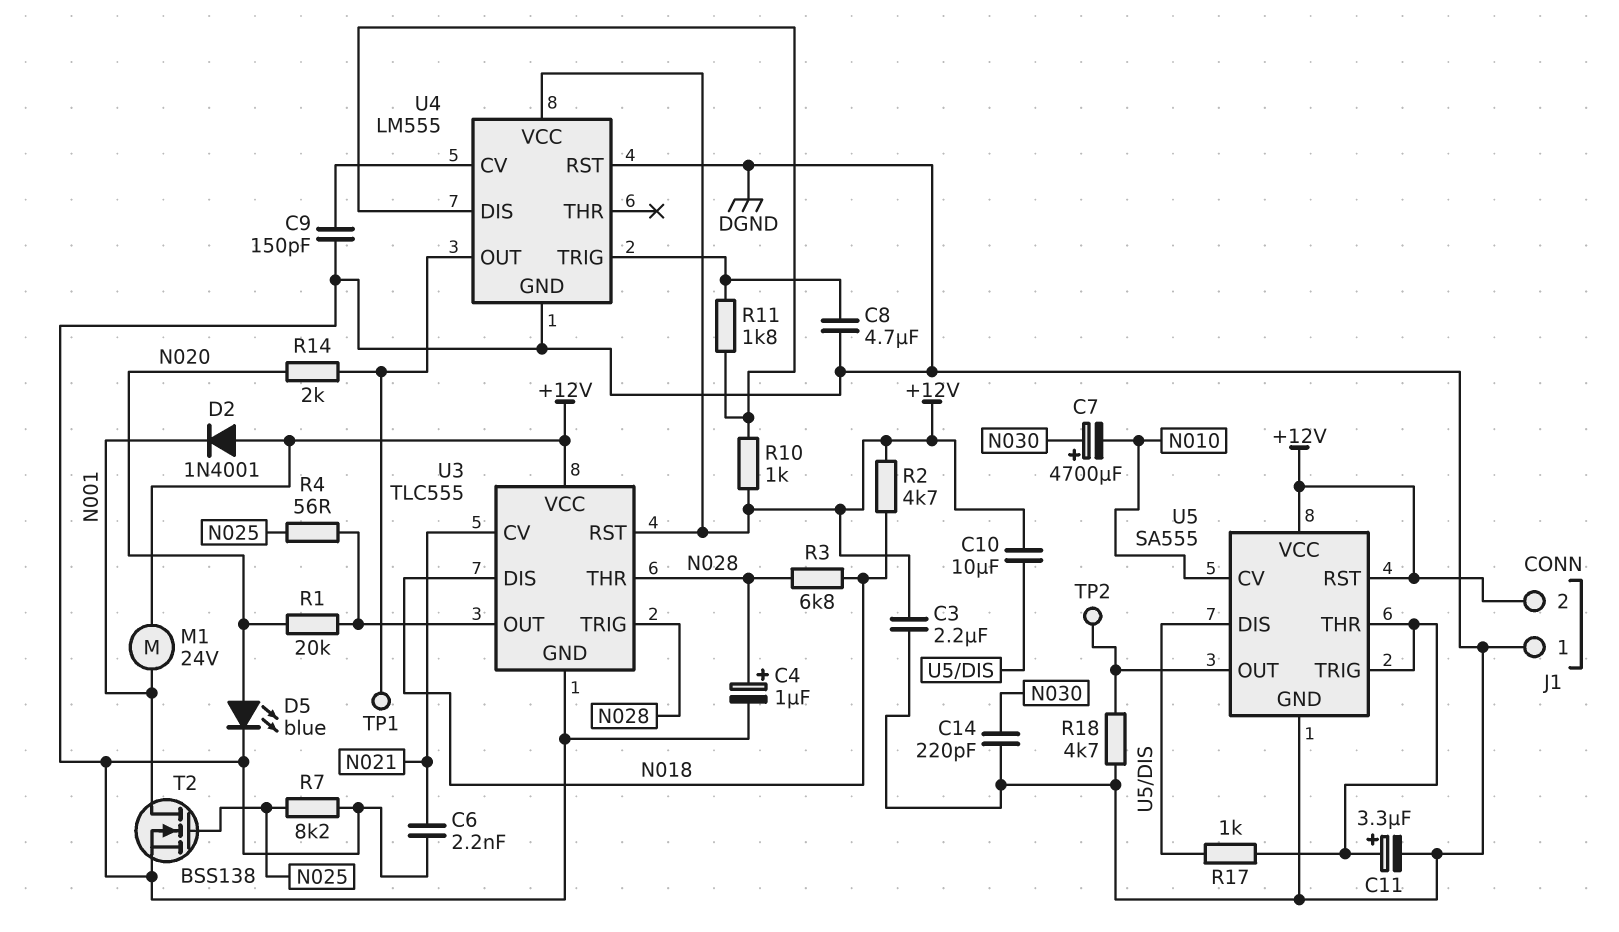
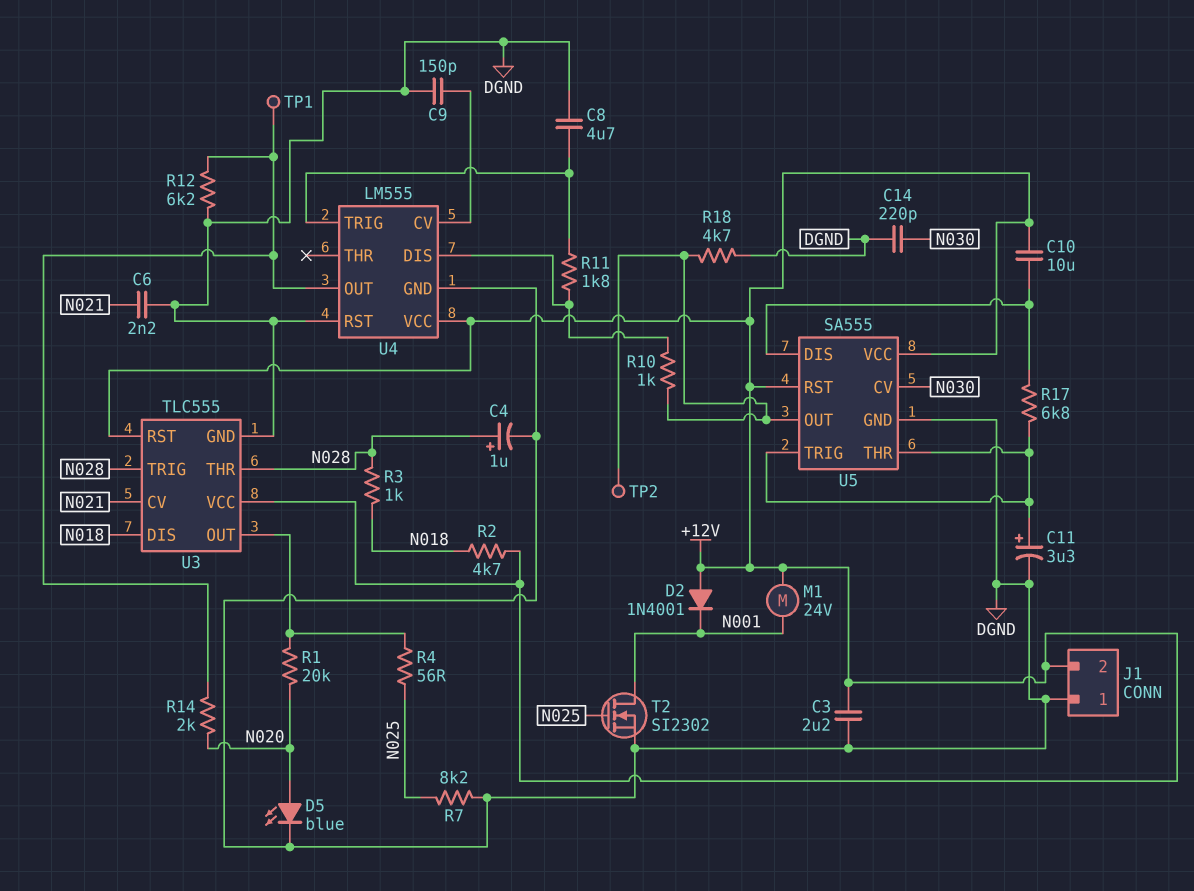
C7: 4700uF (plus N030, minus N010) -> none
R3: 6.8k (N018, N028) -> 1k (N018, N028)
R10: 1k (+12V, U4/DIS) -> 1k (U4/DIS, U5/OUT)
R12: none -> 6.2k (DGND, U4/OUT)
R17: 1k (U5/DIS, U5/THR) -> 6.8k (U5/DIS, U5/THR)
T2: NMOS BSS138 (G N025, D N001, S DGND) -> NMOS SI2302 (G N025, D N001, S DGND)
U5 pin CV: N010 -> N030

